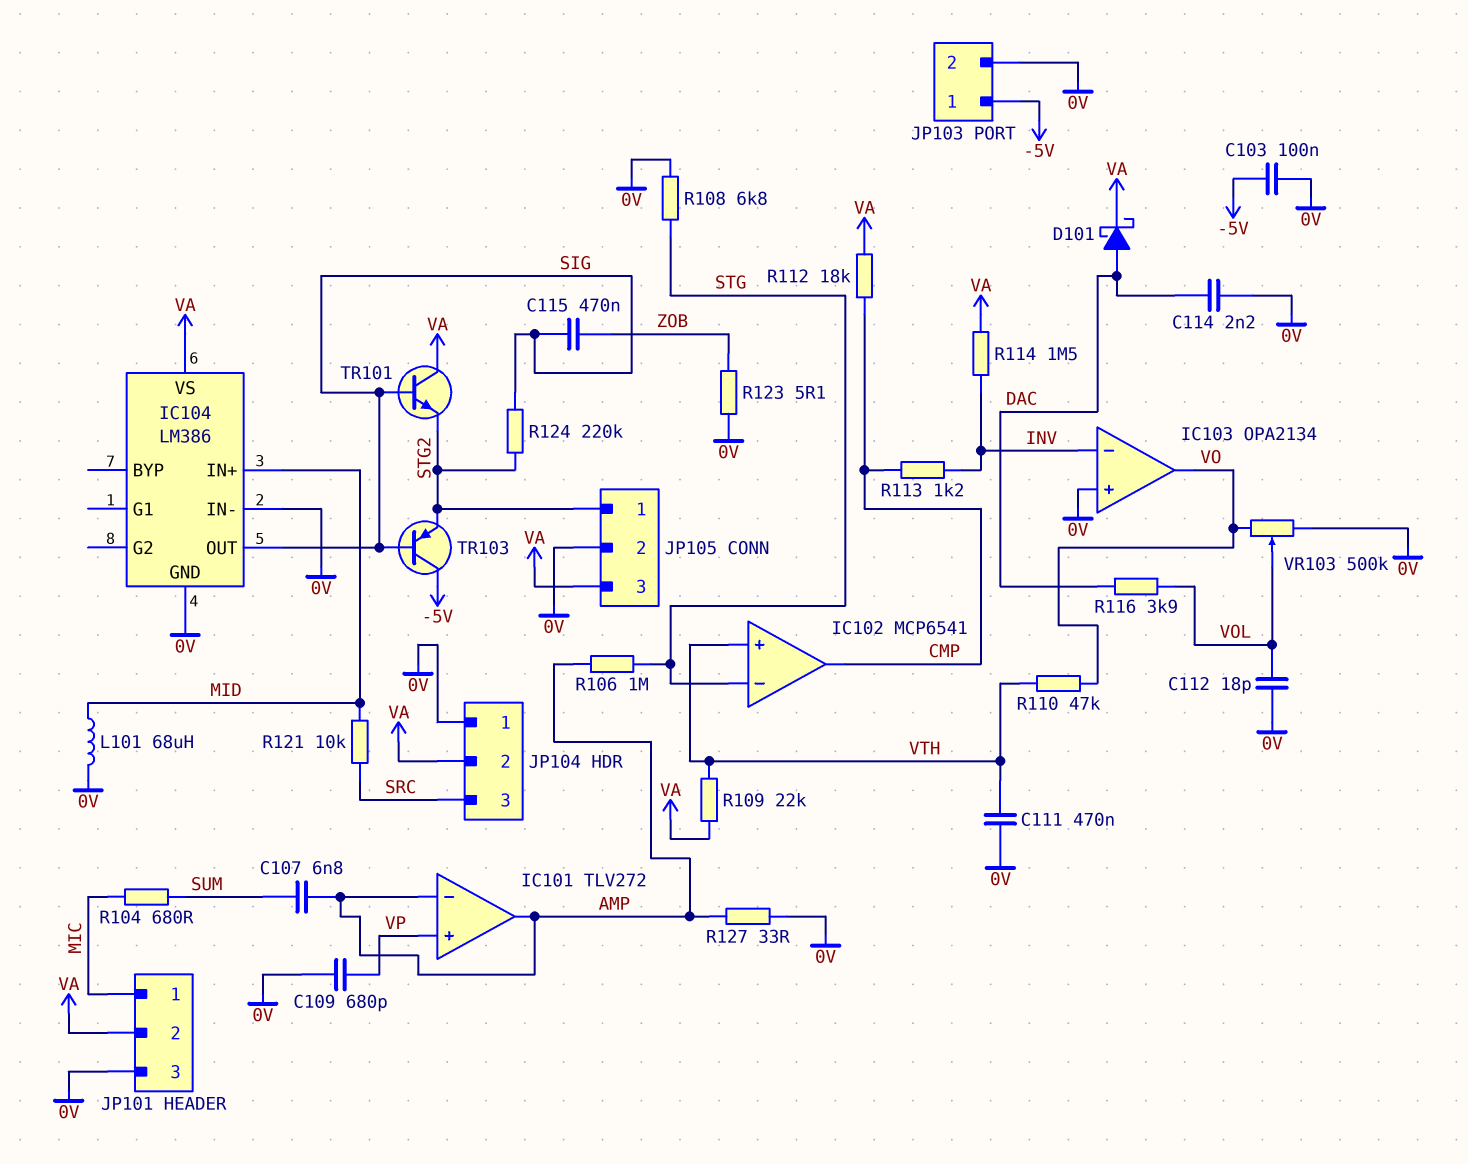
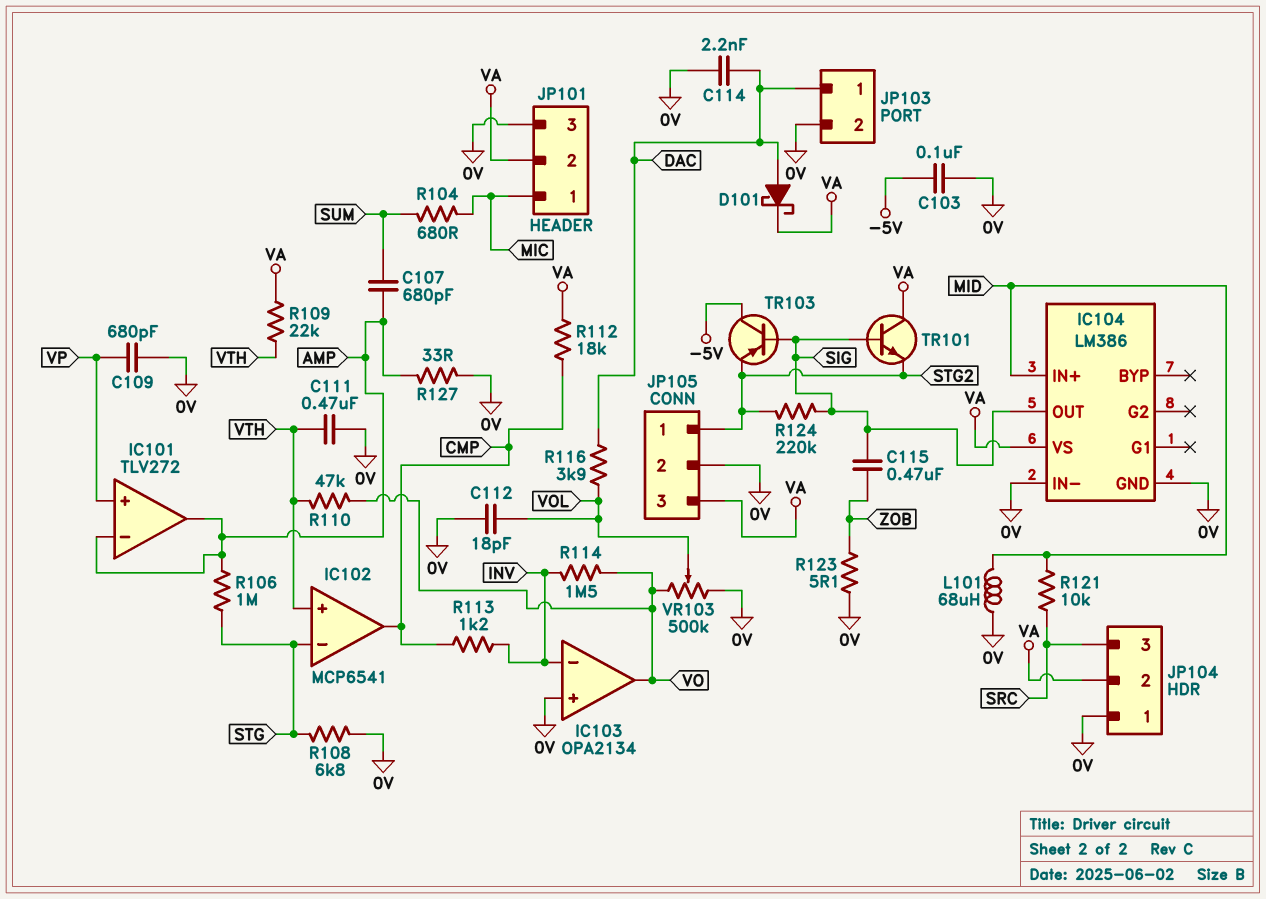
C107: 6.8nF (AMP, SUM) -> 680pF (AMP, SUM)
JP103 pin 1: -5V -> DAC
R114: 1.5M (INV, VA) -> 1.5M (INV, VO)

